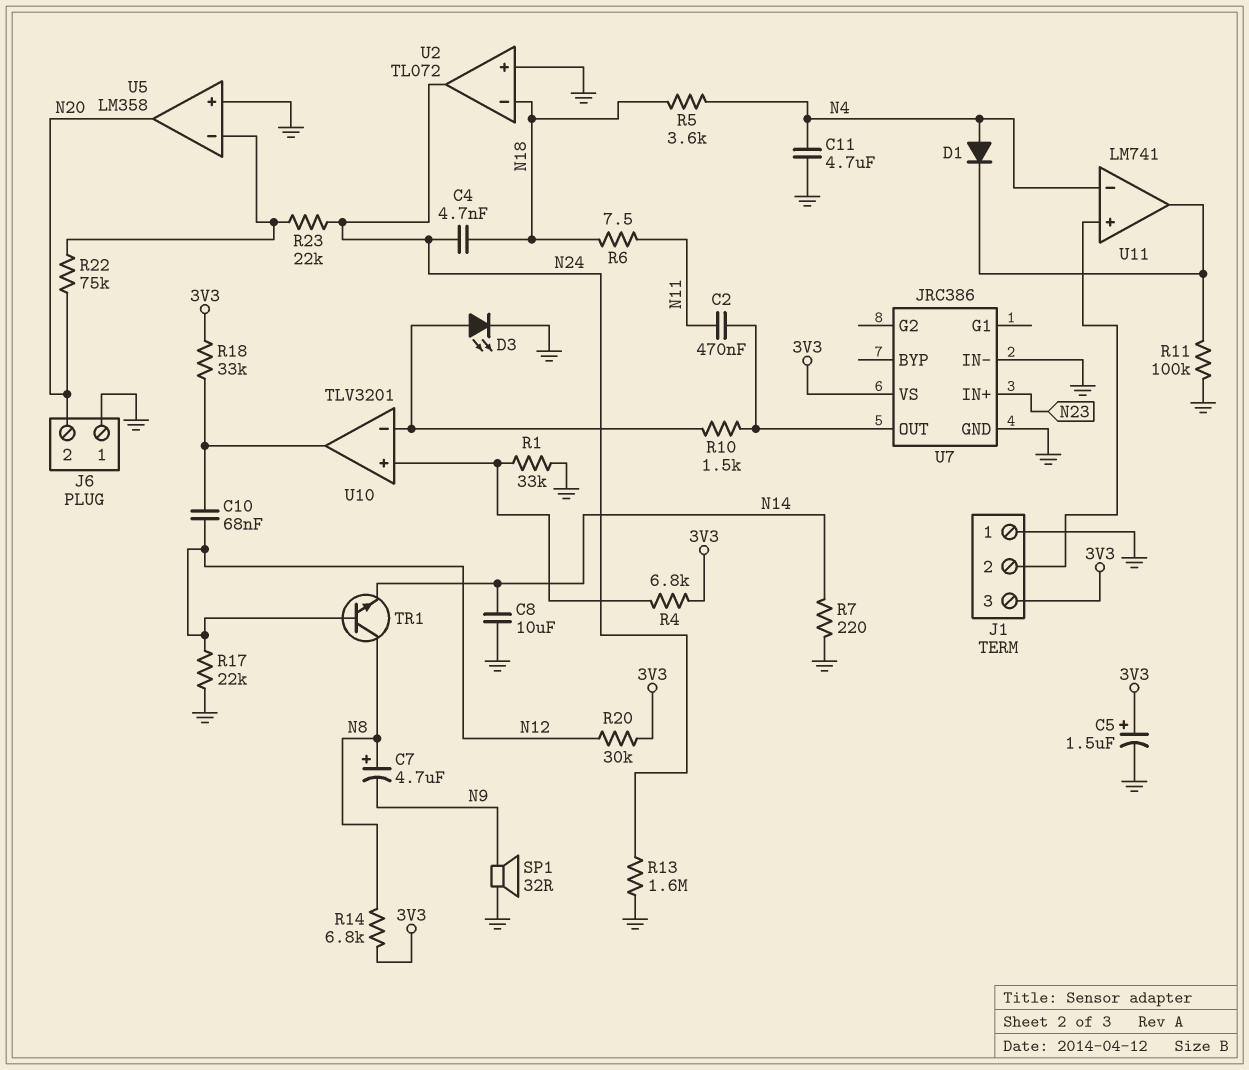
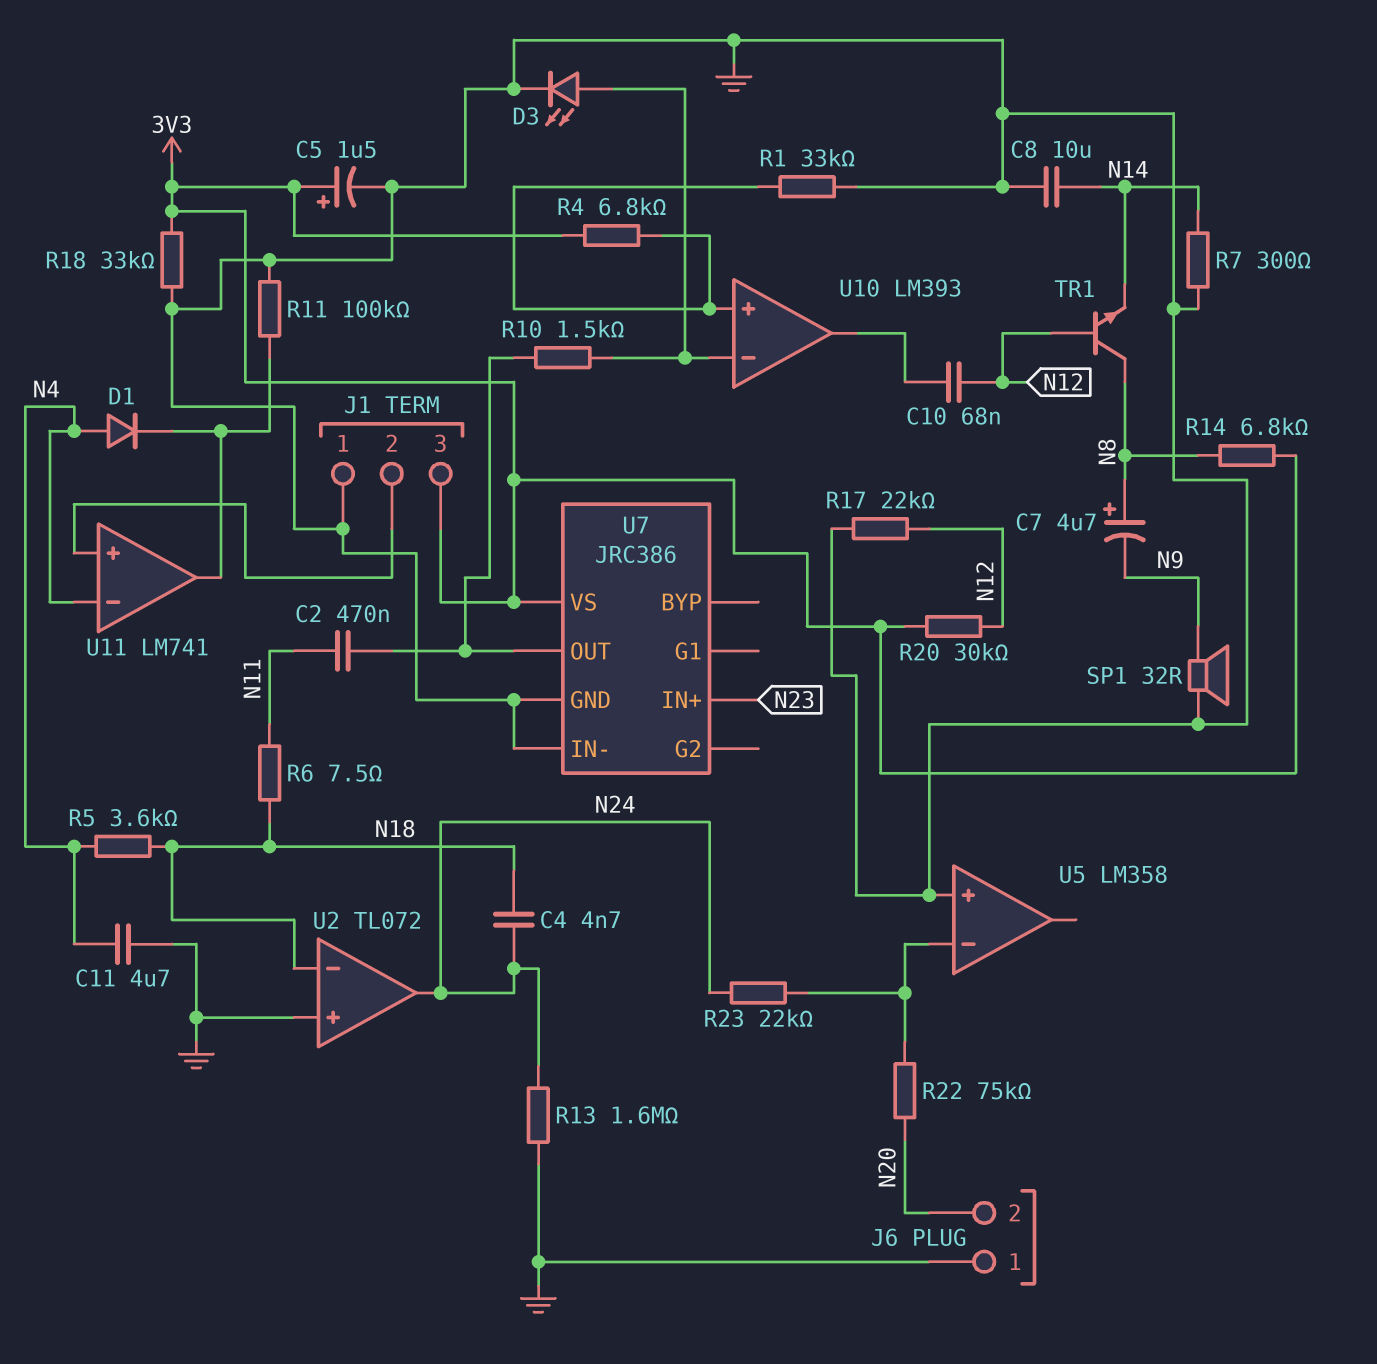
R7: 220 (GND, N14) -> 300 (GND, N14)
R18: 33k (3V3, U10/out) -> 33k (3V3, GND)
U5 pin out: N20 -> none
U10: TLV3201 -> LM393

